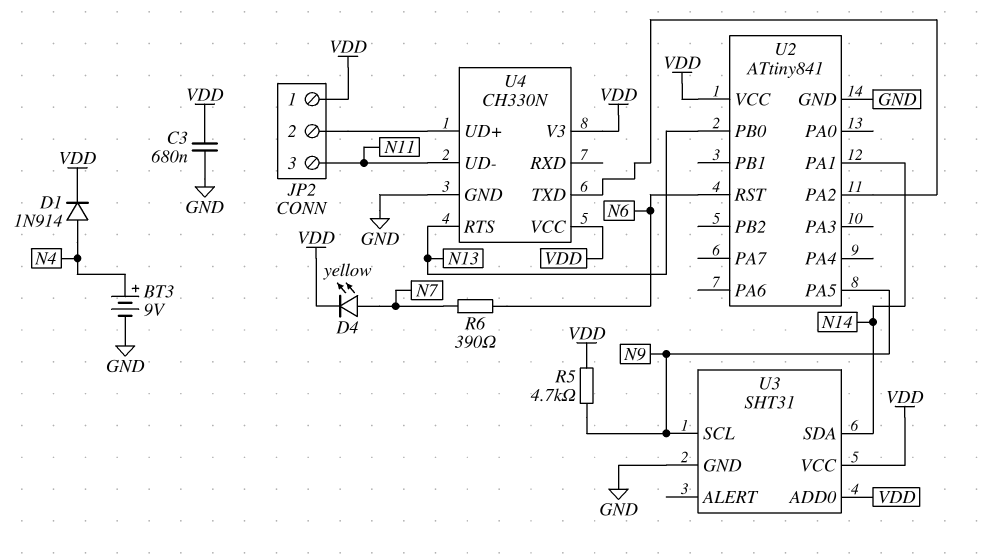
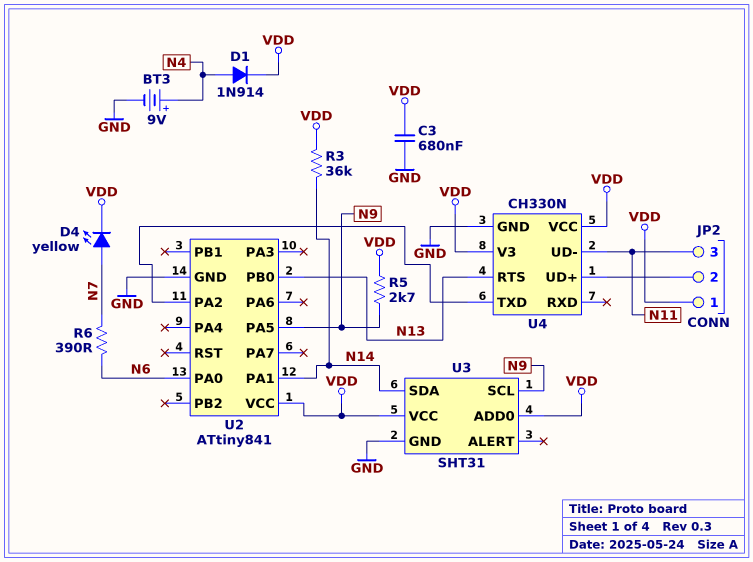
R3: none -> 36k (N14, VDD)
R5: 4.7k (N9, VDD) -> 2.7k (N9, VDD)
U2 pin PA0: none -> N6
U2 pin RST: N6 -> none

